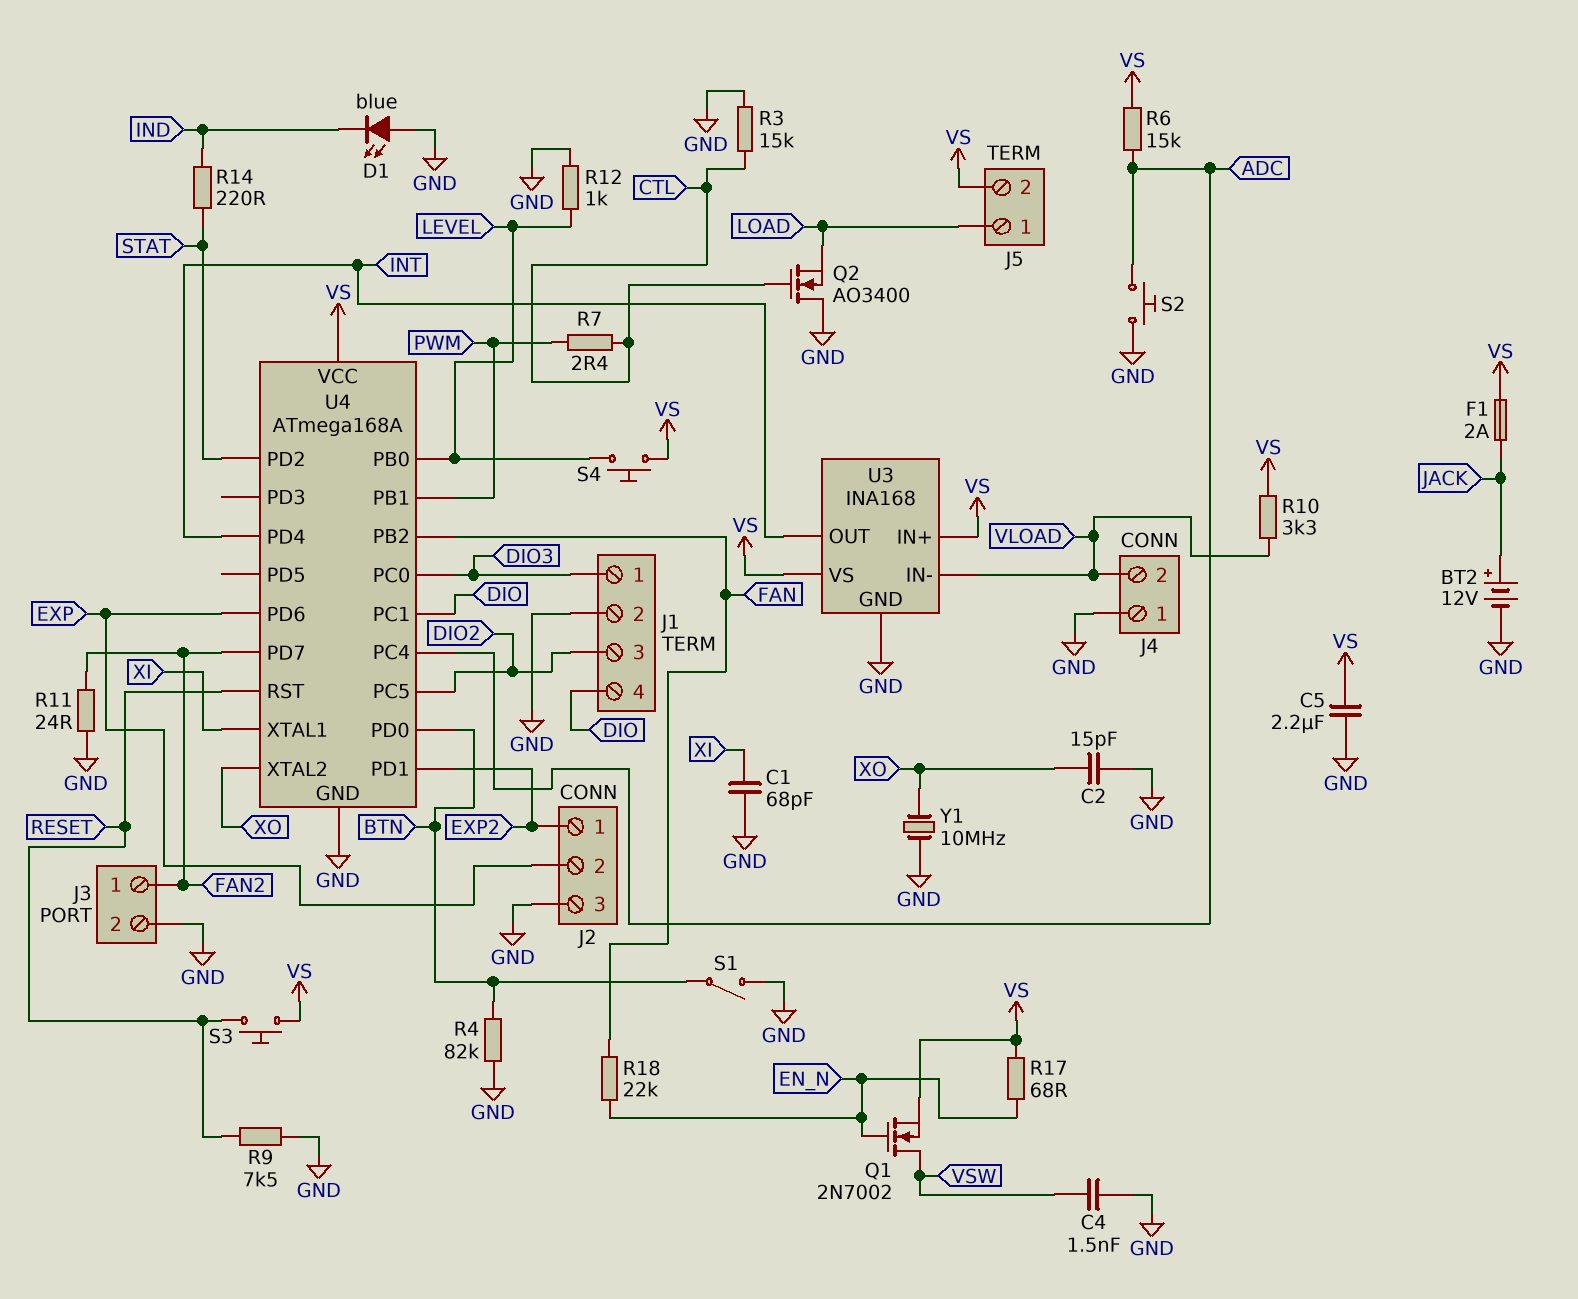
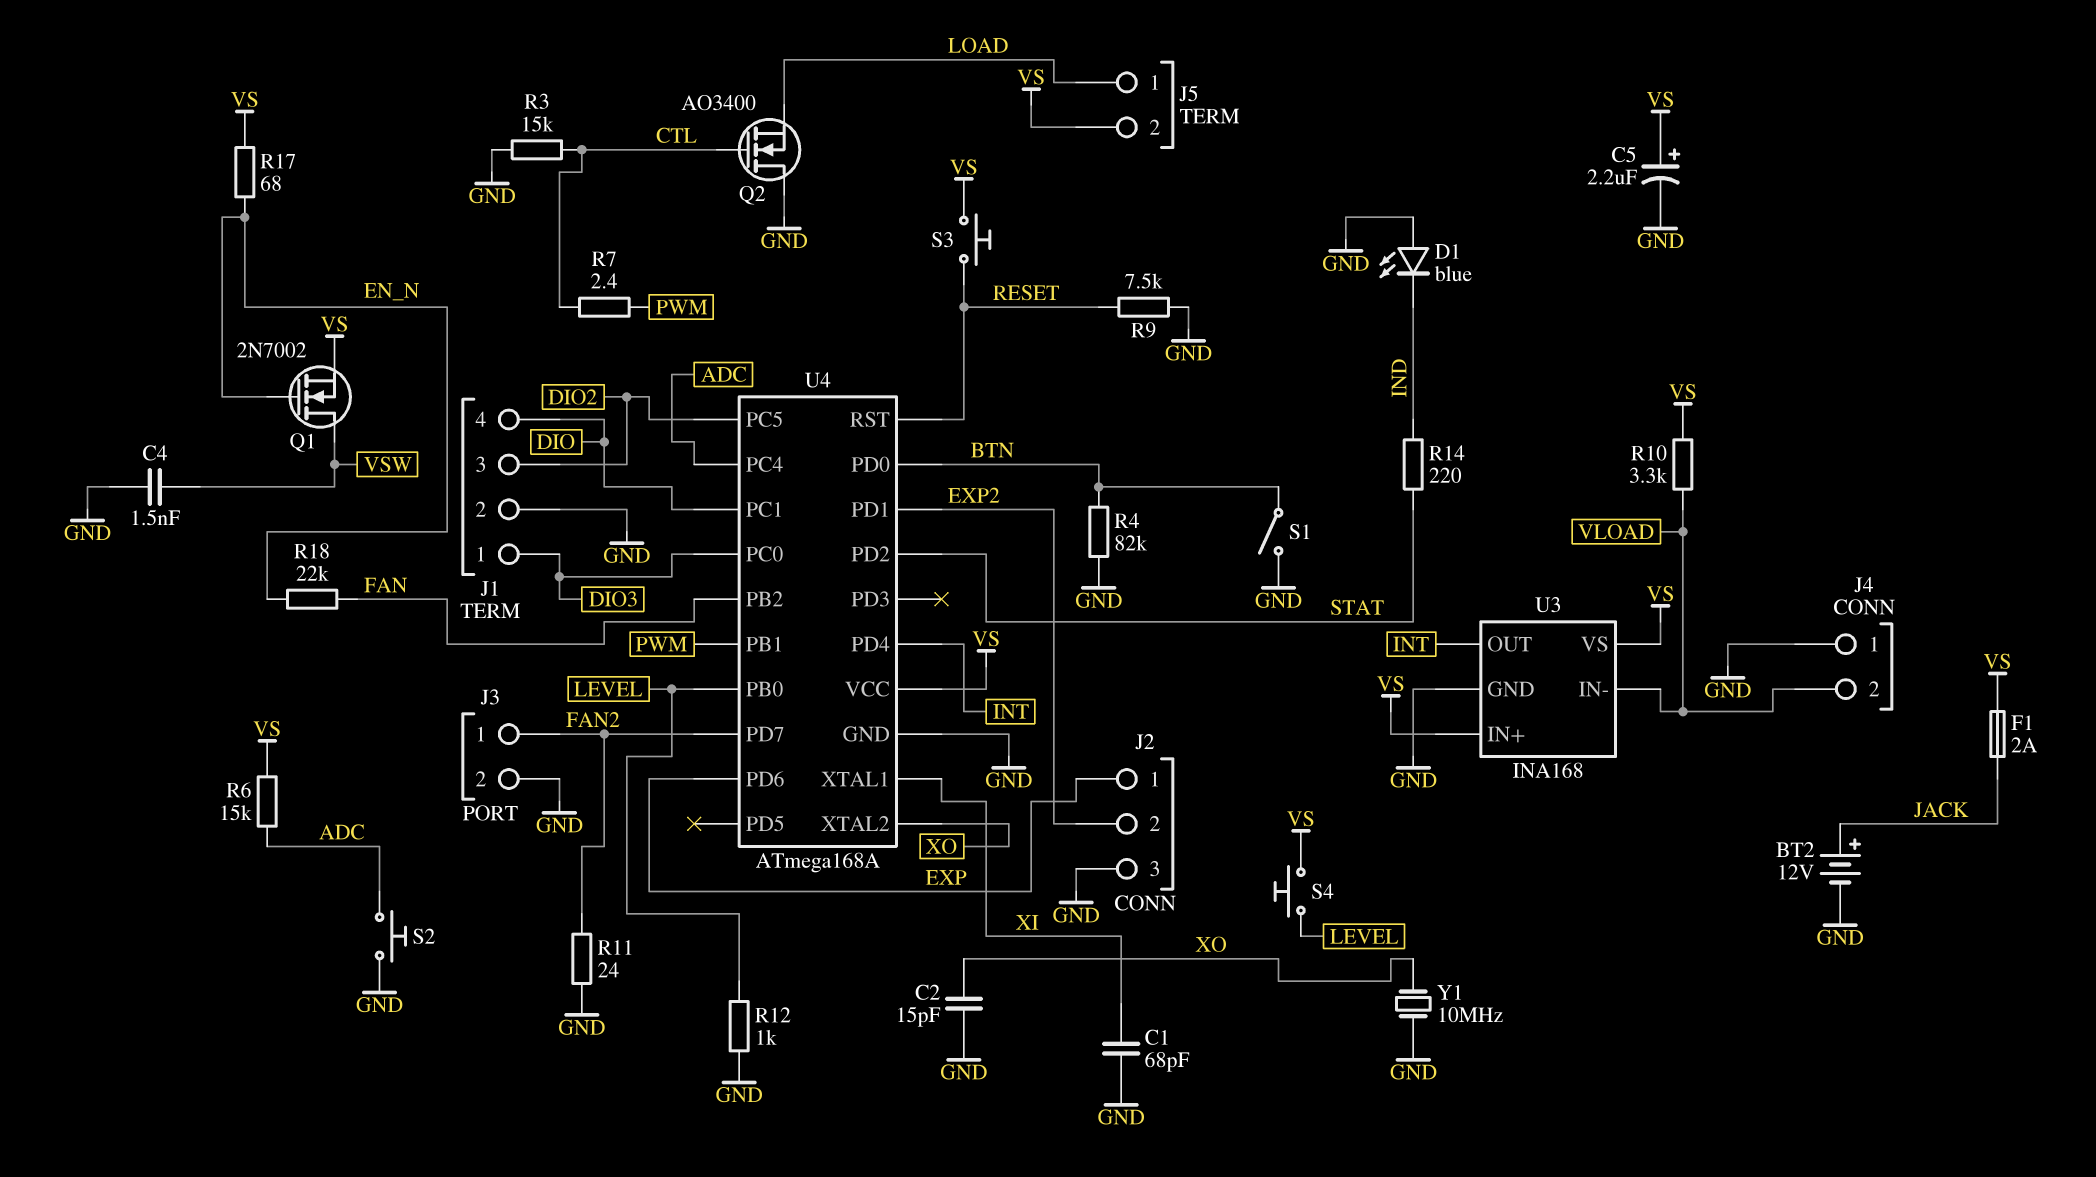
C5: 2.2uF (GND, VS) -> 2.2uF (plus VS, minus GND)
J2 pin 1: EXP2 -> EXP
J2 pin 2: EXP -> EXP2

